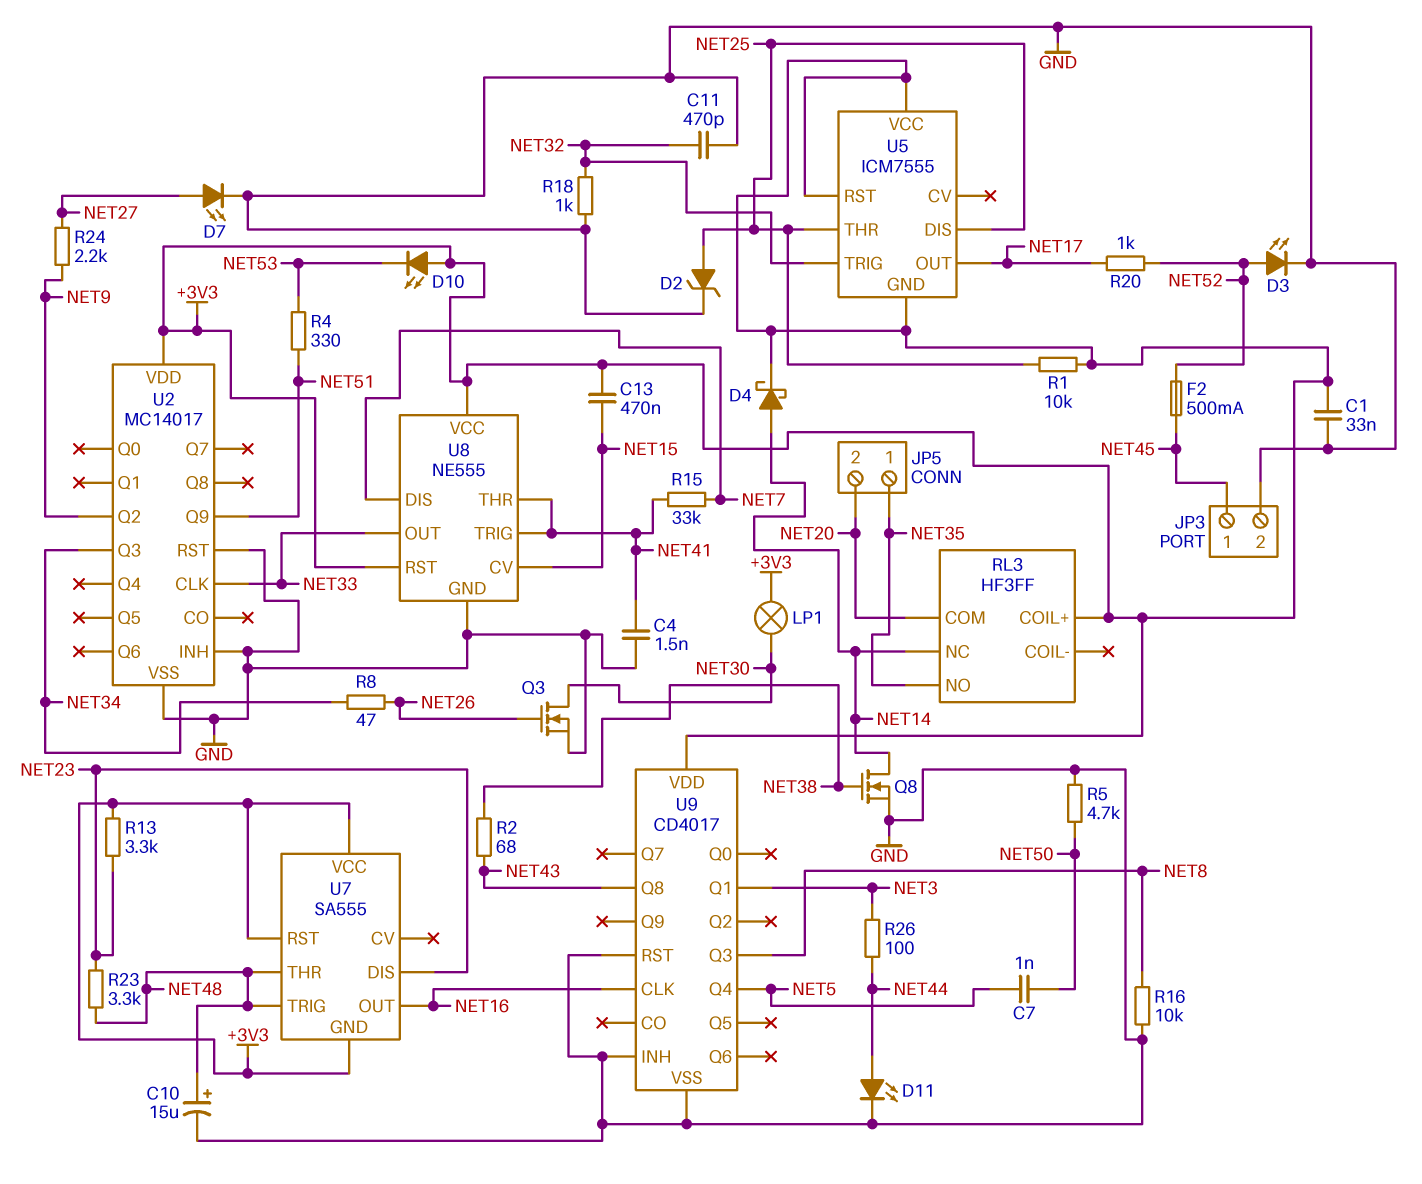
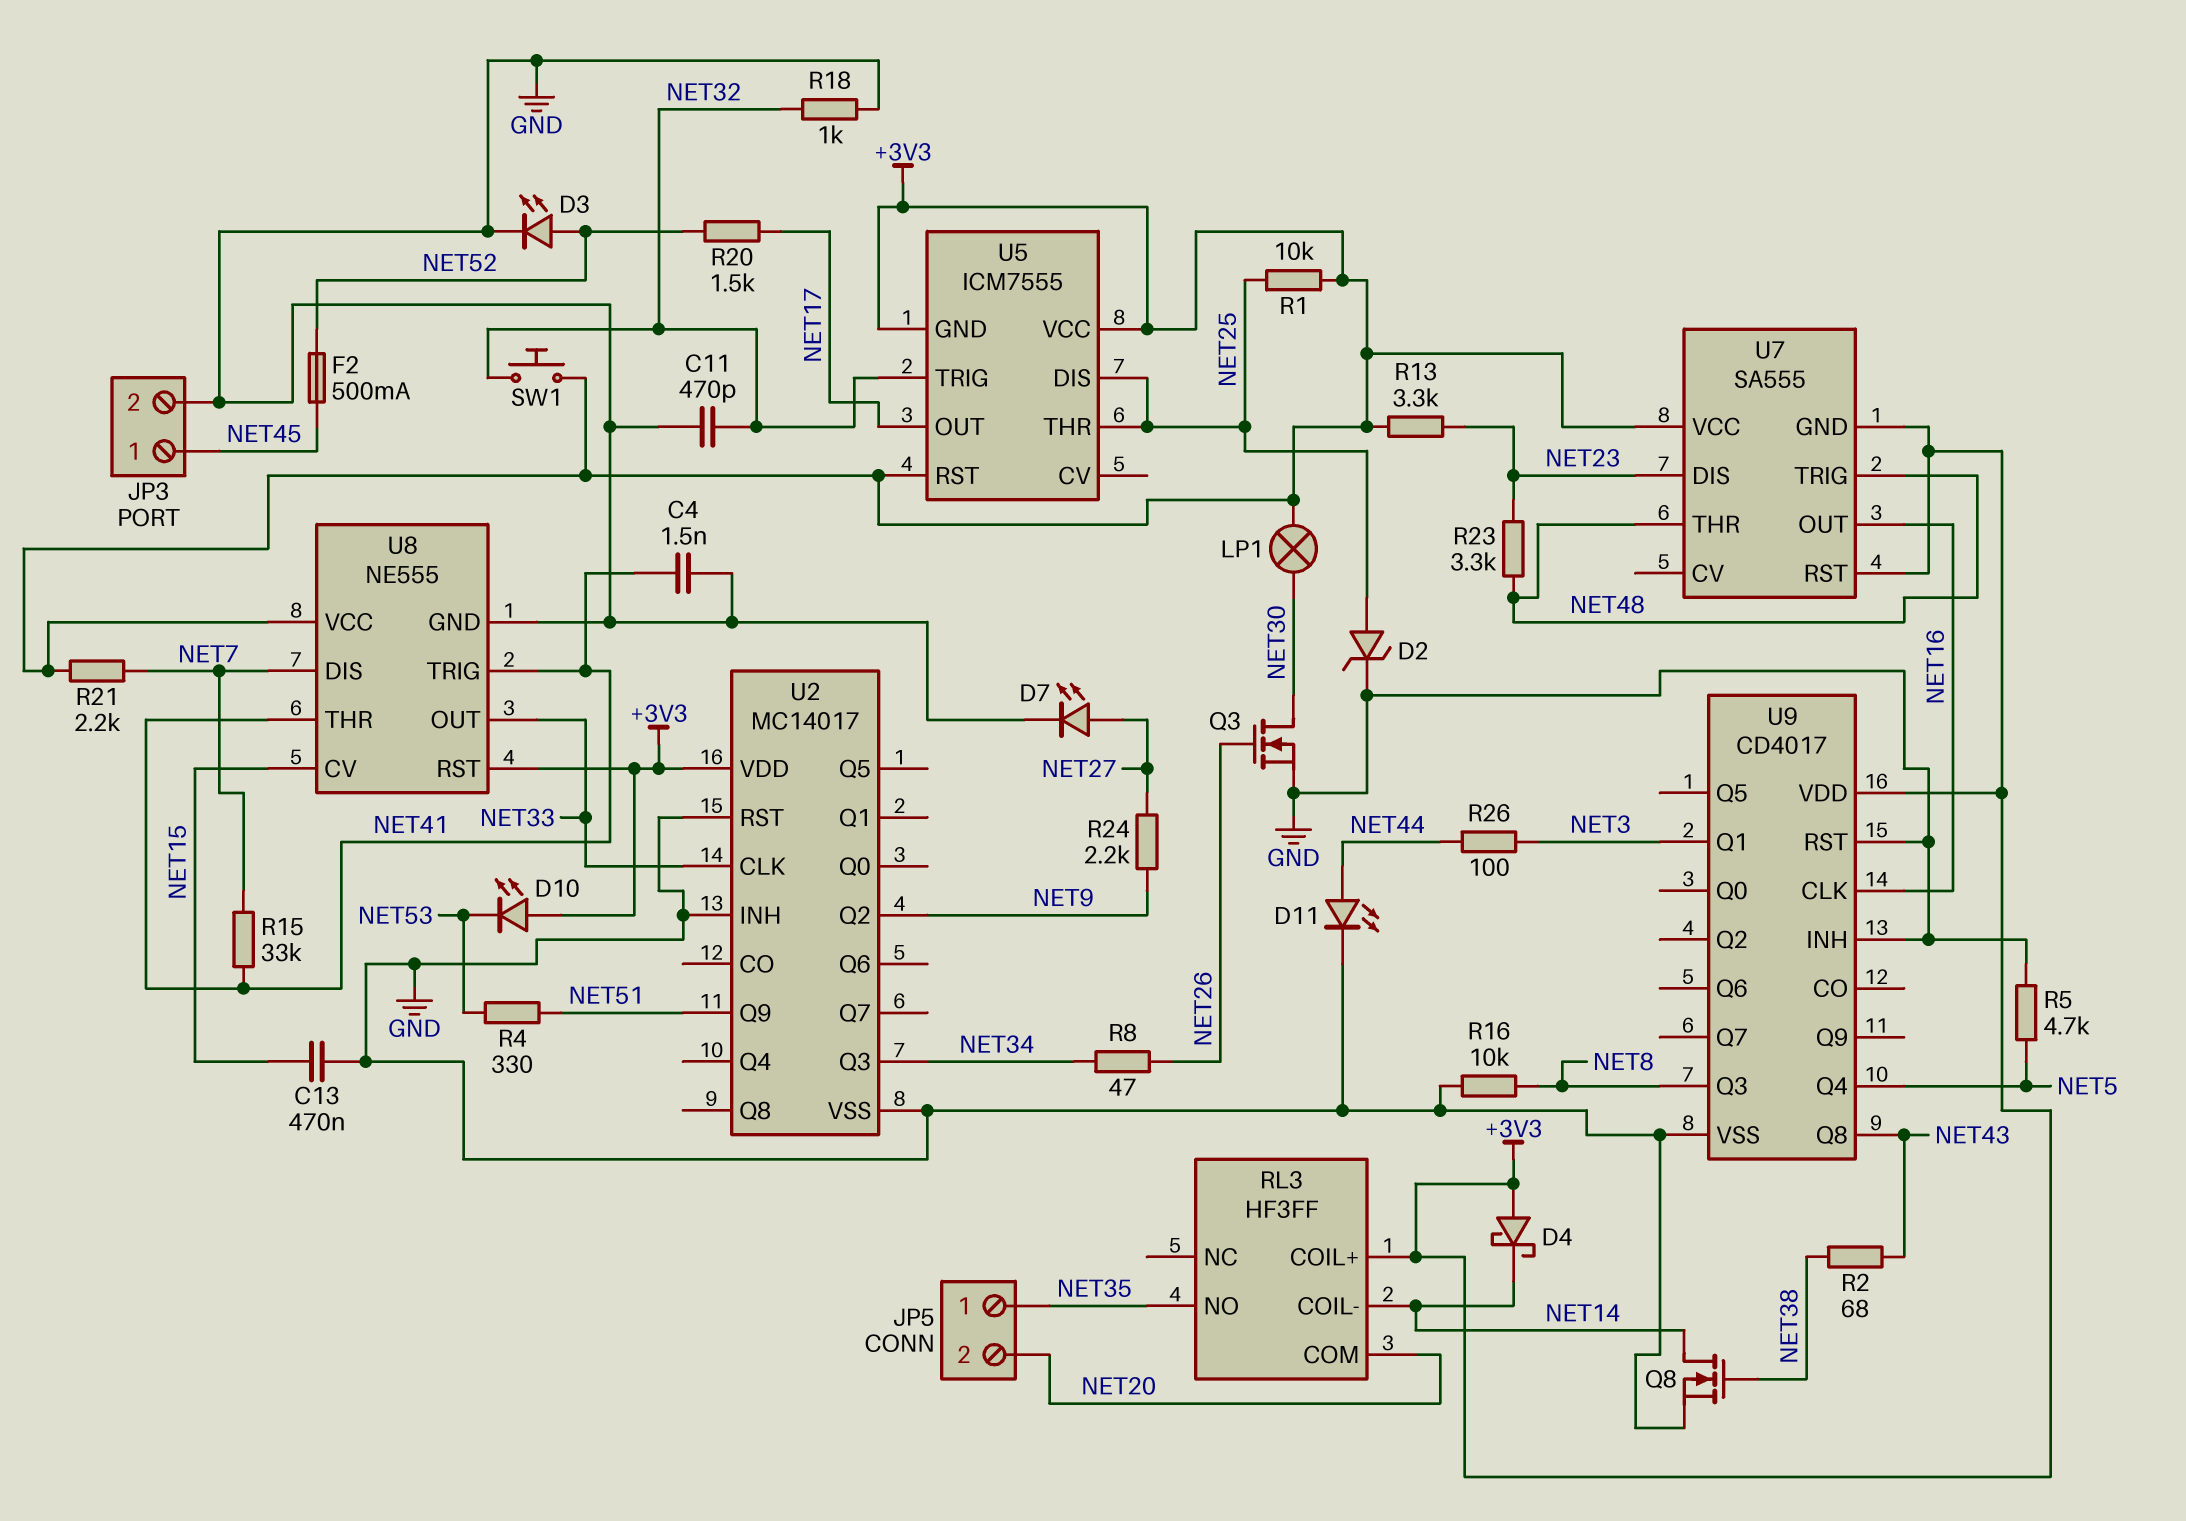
C1: 33nF (+3V3, GND) -> none
C7: 1nF (NET5, NET50) -> none
C10: 15uF (plus NET48, minus GND) -> none
C13: 470nF (+3V3, NET15) -> 470nF (GND, NET15)
D4: schottky (A NET14, K +3V3) -> schottky (A +3V3, K NET14)
R5: 4.7k (GND, NET50) -> 4.7k (GND, NET5)
R20: 1k (NET17, NET52) -> 1.5k (NET17, NET52)
R21: none -> 2.2k (+3V3, NET7)
RL3 pin COIL-: none -> NET14
RL3 pin NC: NET14 -> none
SW1: none -> button (+3V3, NET32)

